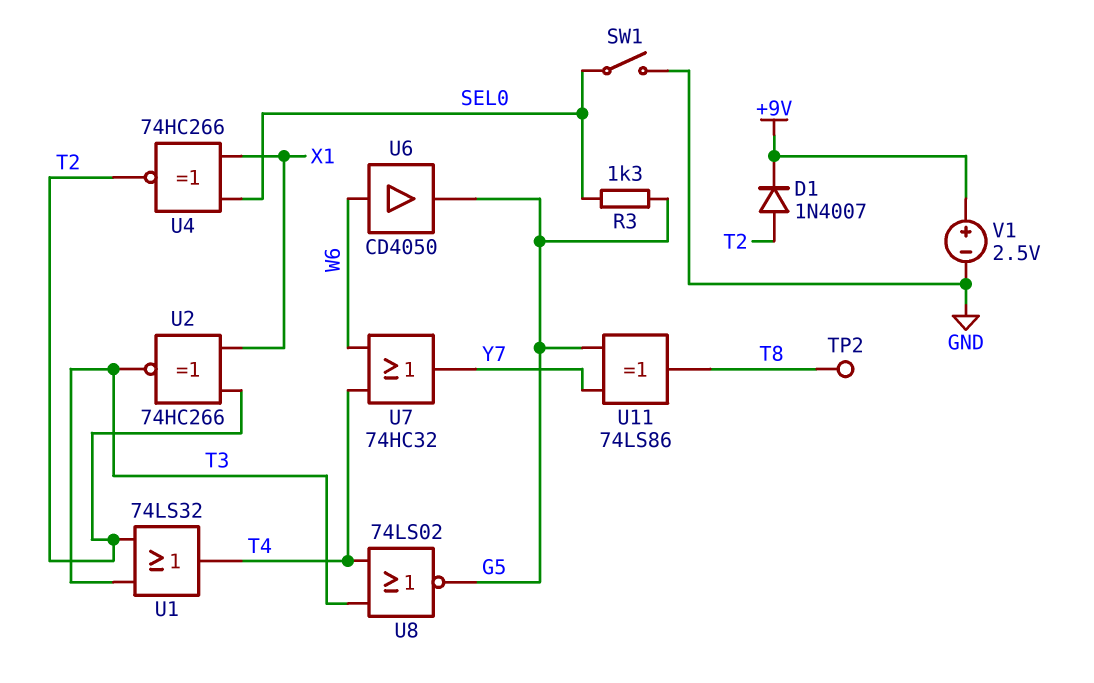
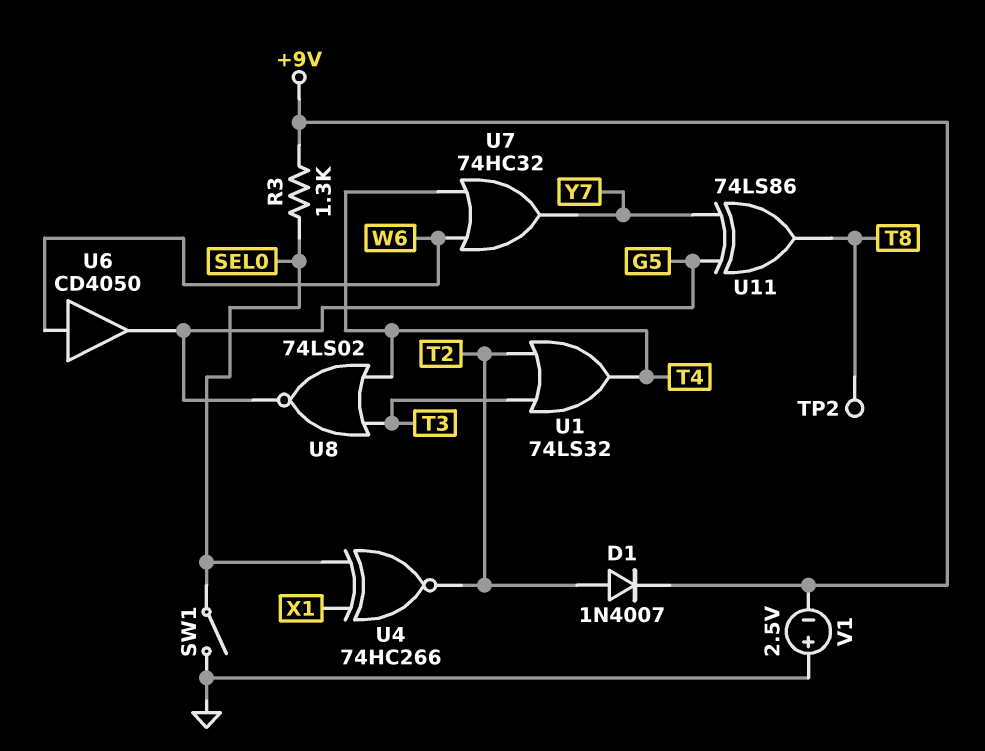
R3: 1.3k (G5, SEL0) -> 1.3k (+9V, SEL0)
U2: XNOR 74HC266 (in T2, in X1, out T3) -> none
V1: 2.5V (plus +9V, minus GND) -> 2.5V (plus GND, minus +9V)

